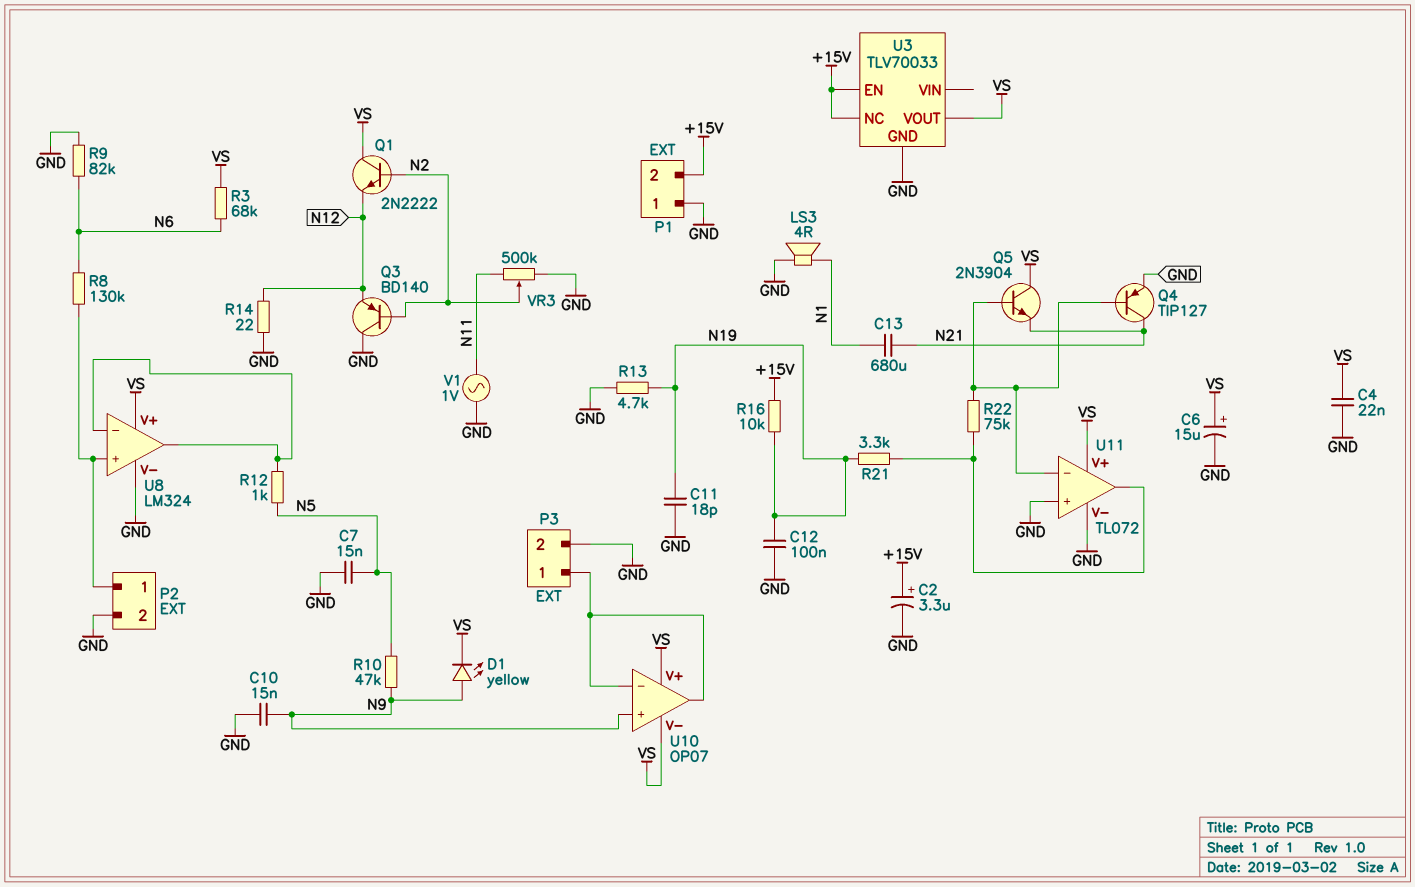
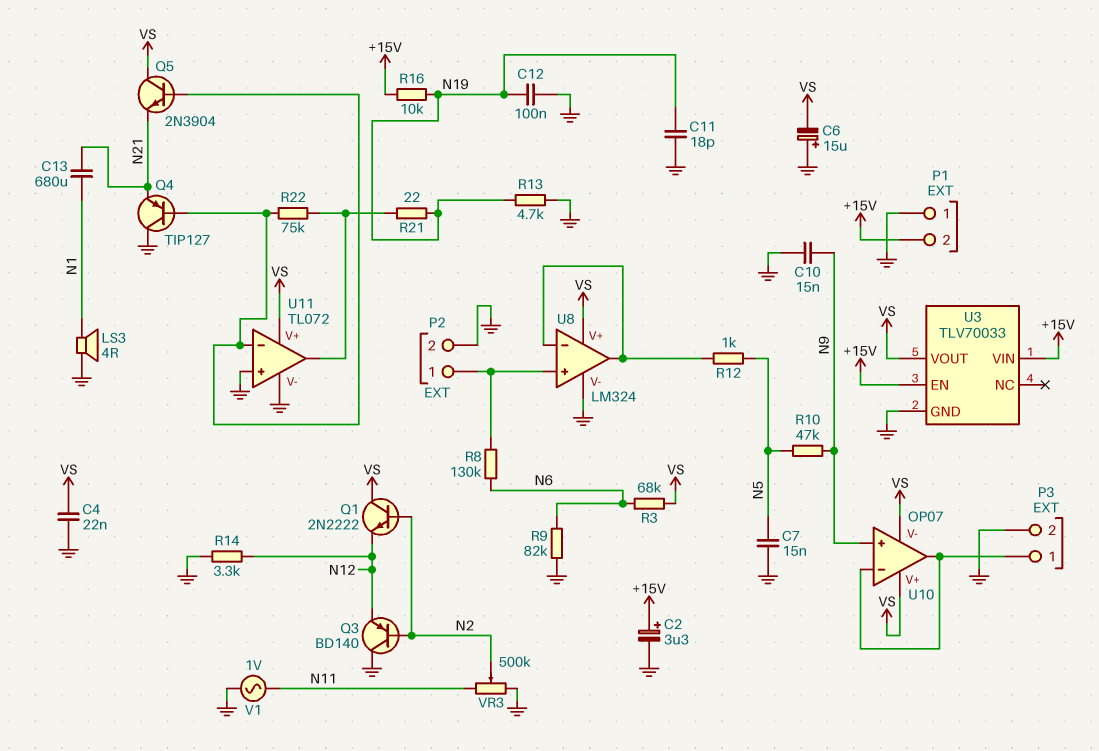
C6: 15uF (plus VS, minus GND) -> 15uF (plus GND, minus VS)
D1: LED yellow (A N9, K VS) -> none
Q4: PNP TIP127 (B U11/in-, C N21, E GND) -> PNP TIP127 (B U11/in-, C GND, E N21)
R14: 22 (GND, N12) -> 3.3k (GND, N12)
R21: 3.3k (N19, U11/out) -> 22 (N19, U11/out)
U3 pin NC: +15V -> none
U3 pin VIN: none -> +15V

